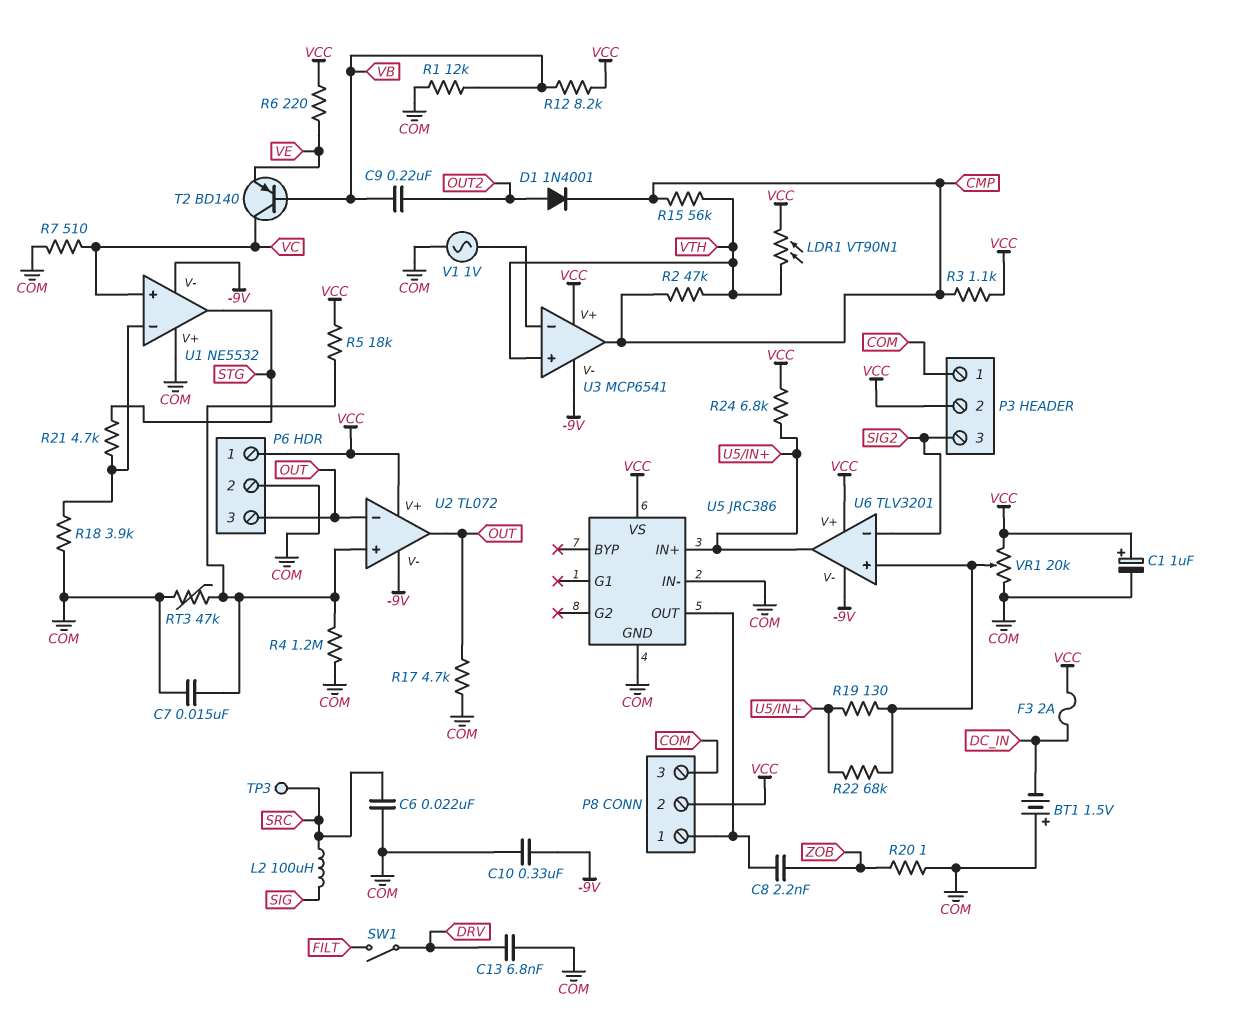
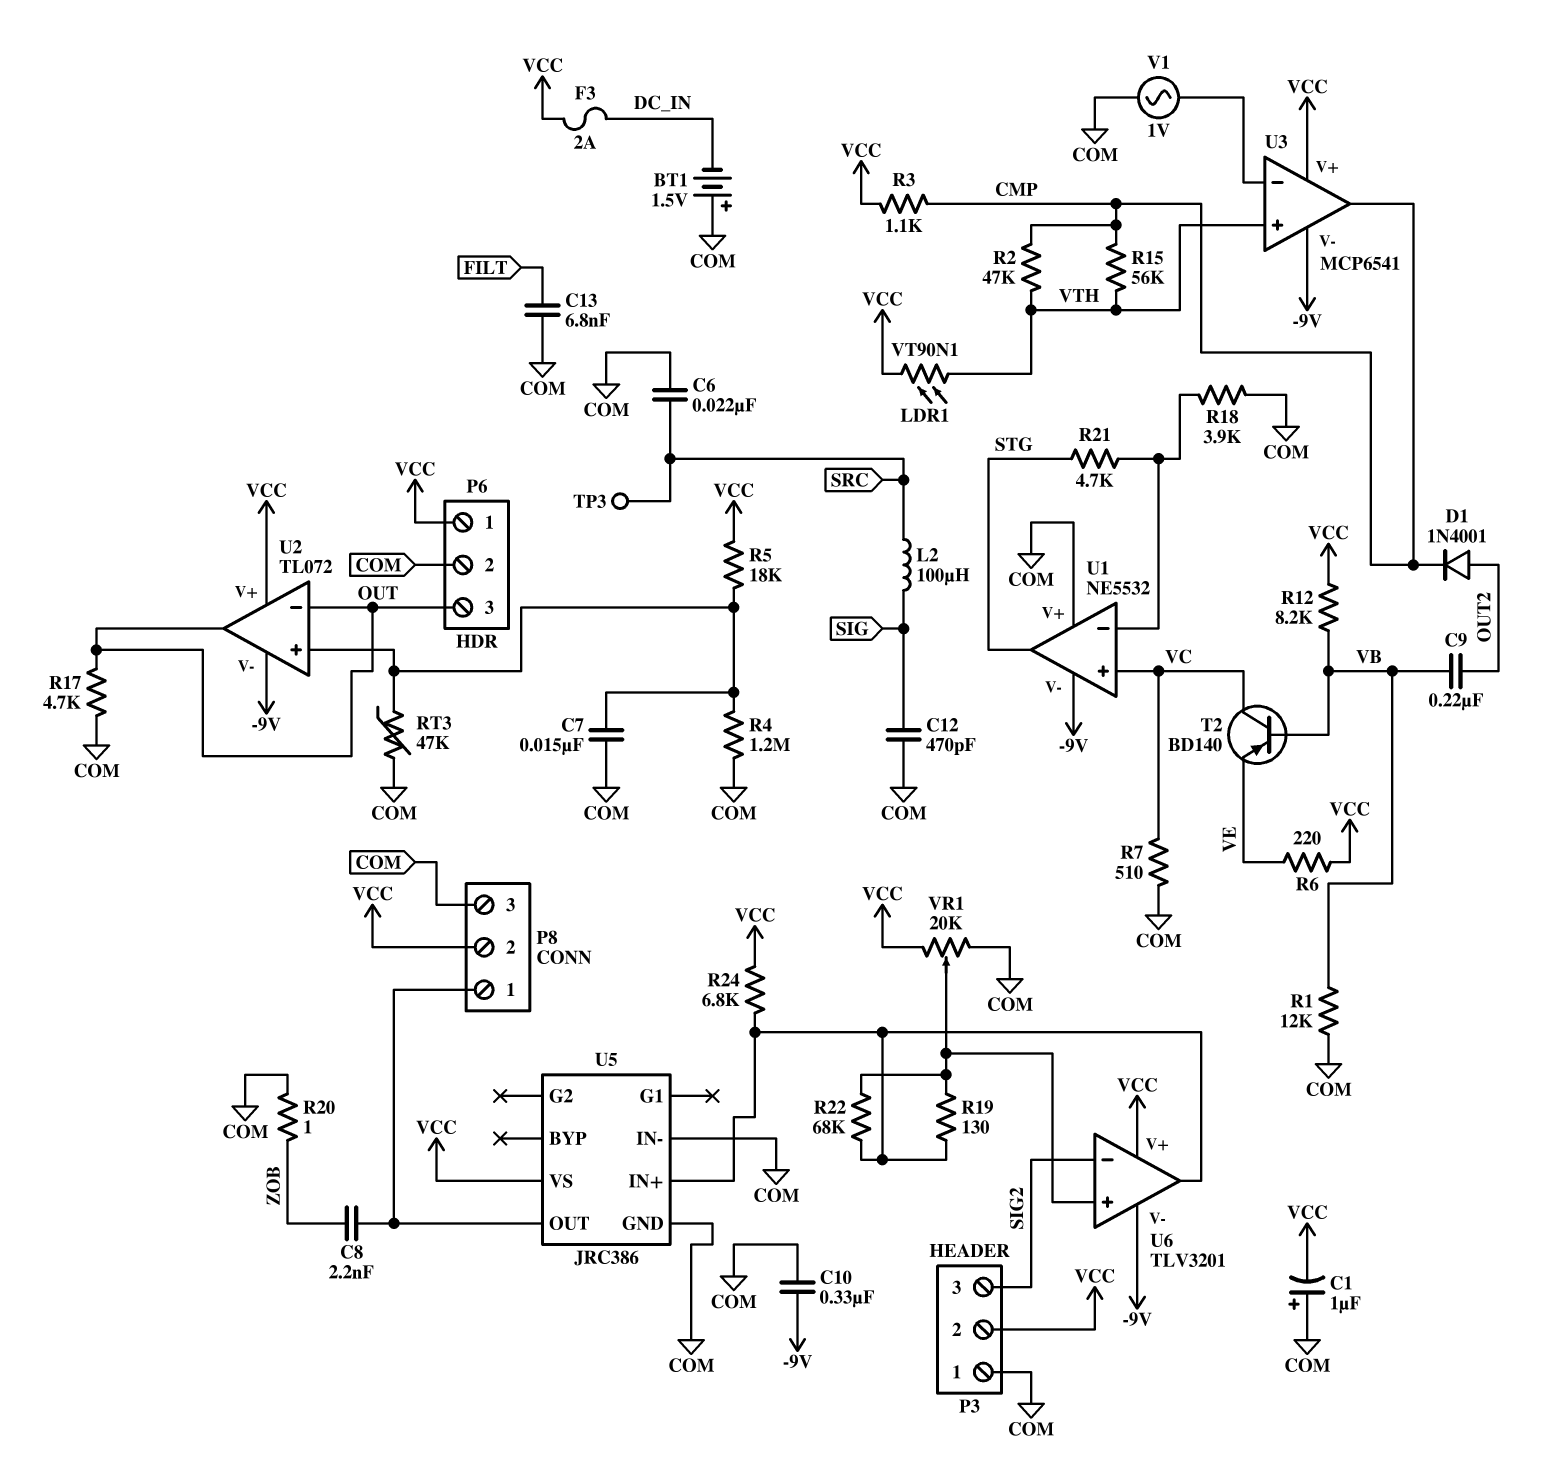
C1: 1uF (plus VCC, minus COM) -> 1uF (plus COM, minus VCC)
C12: none -> 470pF (COM, SIG)
C13: 6.8nF (COM, DRV) -> 6.8nF (COM, FILT)
SW1: switch (DRV, FILT) -> none

